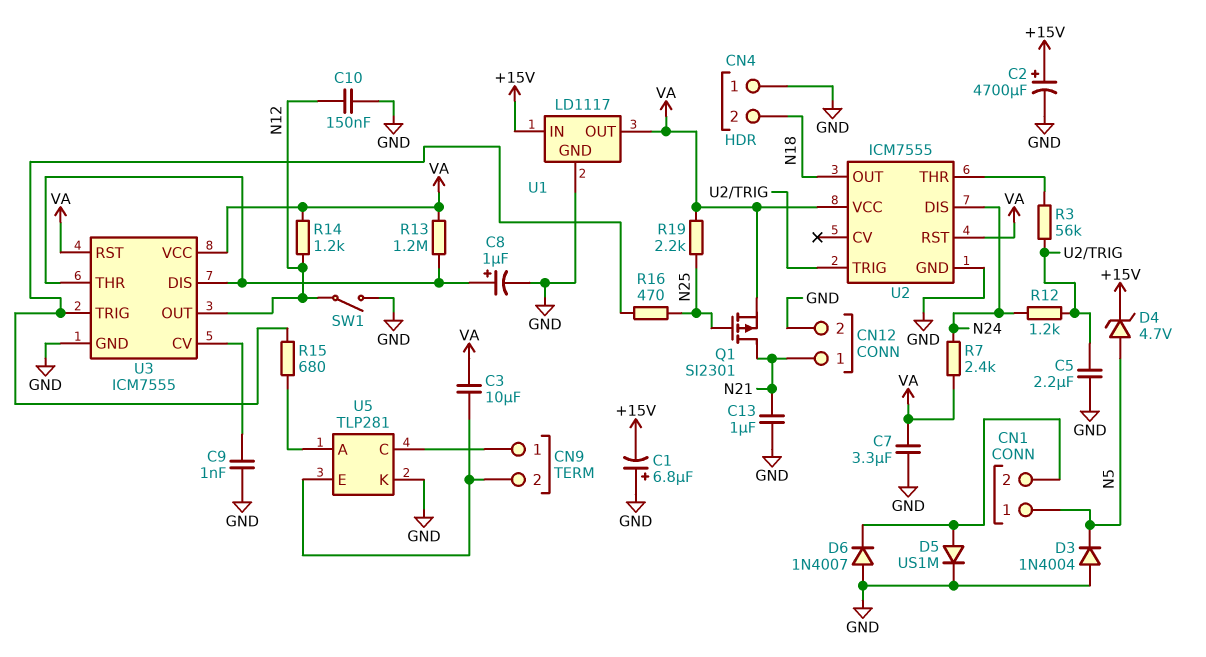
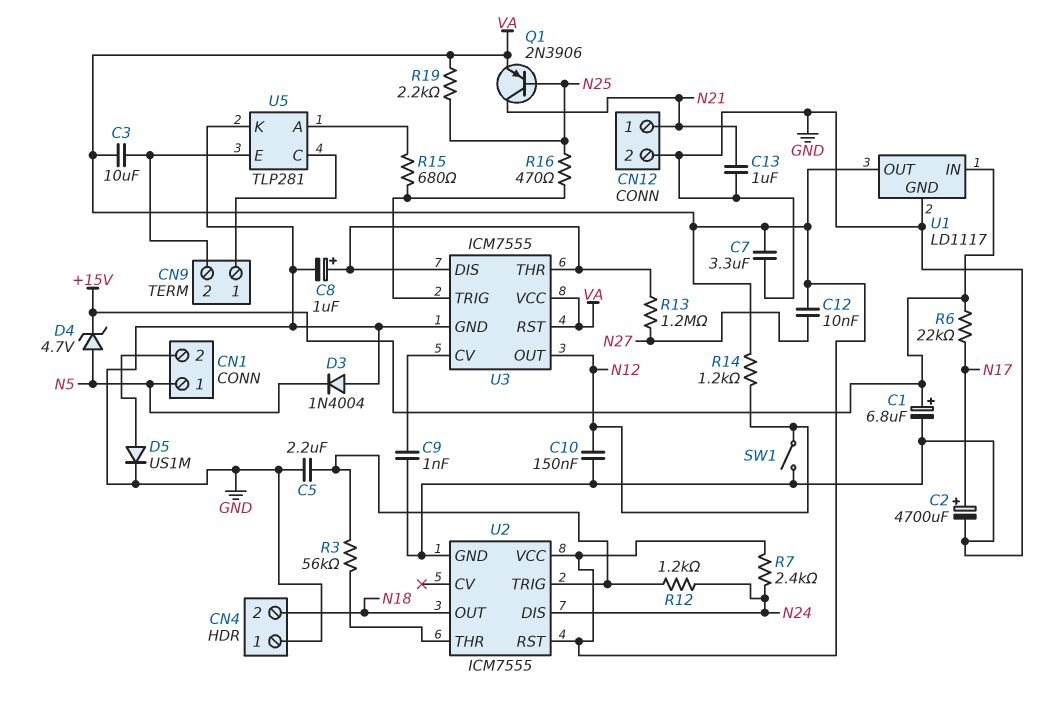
C1: 6.8uF (plus GND, minus +15V) -> 6.8uF (plus +15V, minus GND)
C2: 4700uF (plus +15V, minus GND) -> 4700uF (plus N17, minus GND)
C12: none -> 10nF (N27, VA)
D6: diode 1N4007 (A GND, K CN1/2) -> none
Q1: PMOS SI2301 (G N25, D N21, S VA) -> PNP 2N3906 (B N25, C N21, E VA)
R6: none -> 22k (+15V, N17)
R13: 1.2M (U3/DIS, VA) -> 1.2M (N27, U3/DIS)

